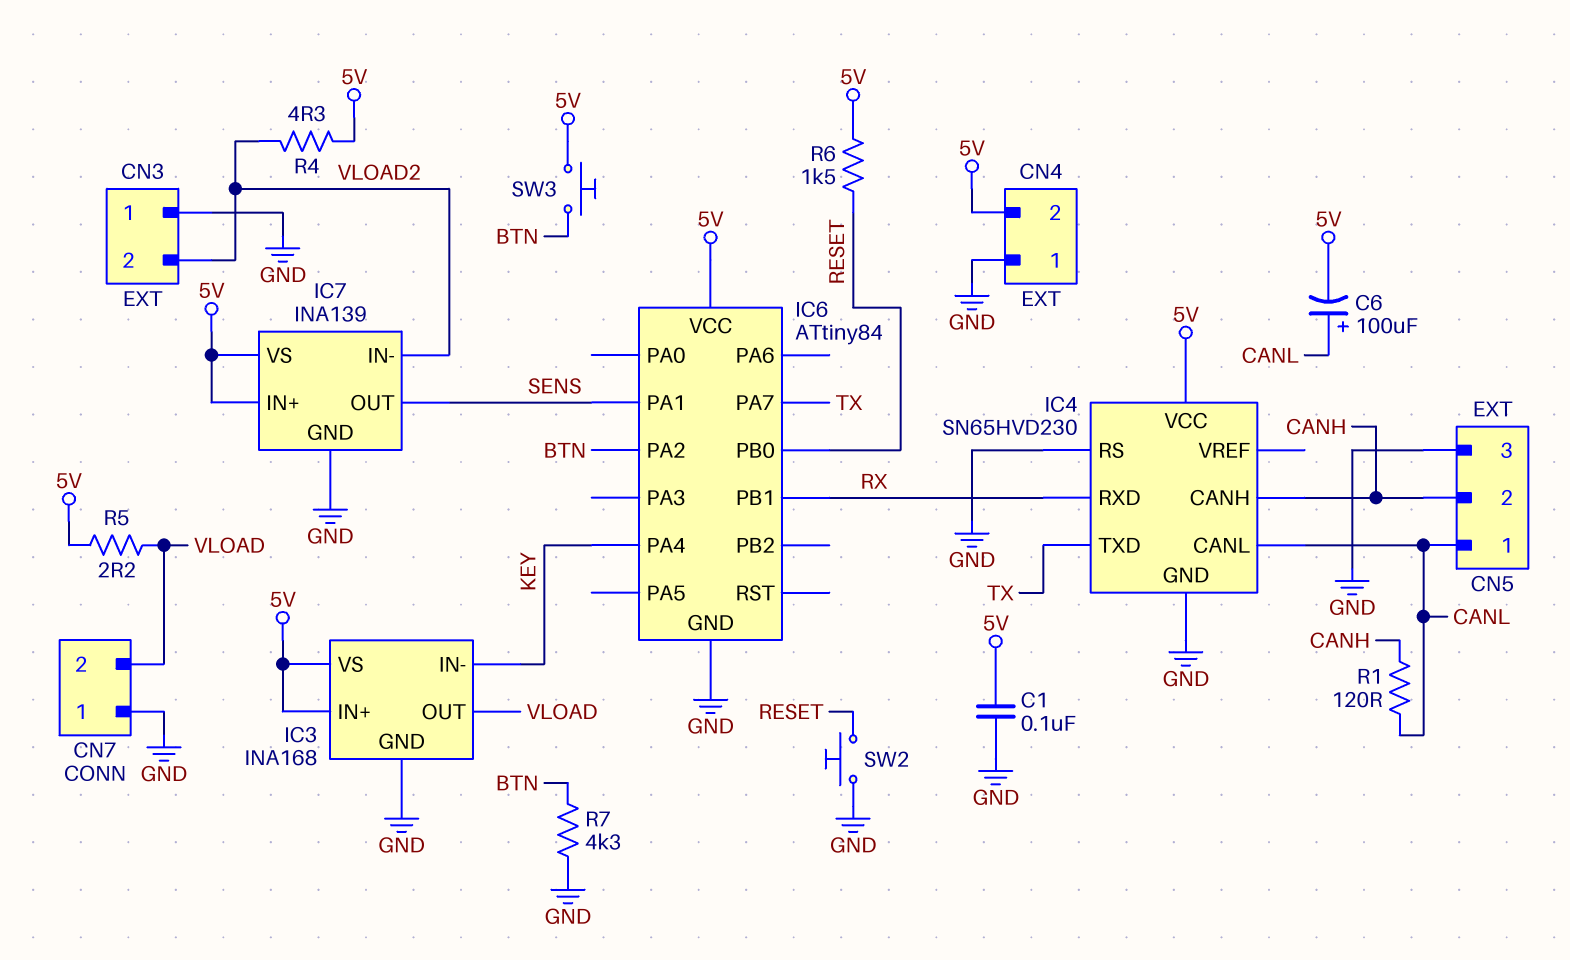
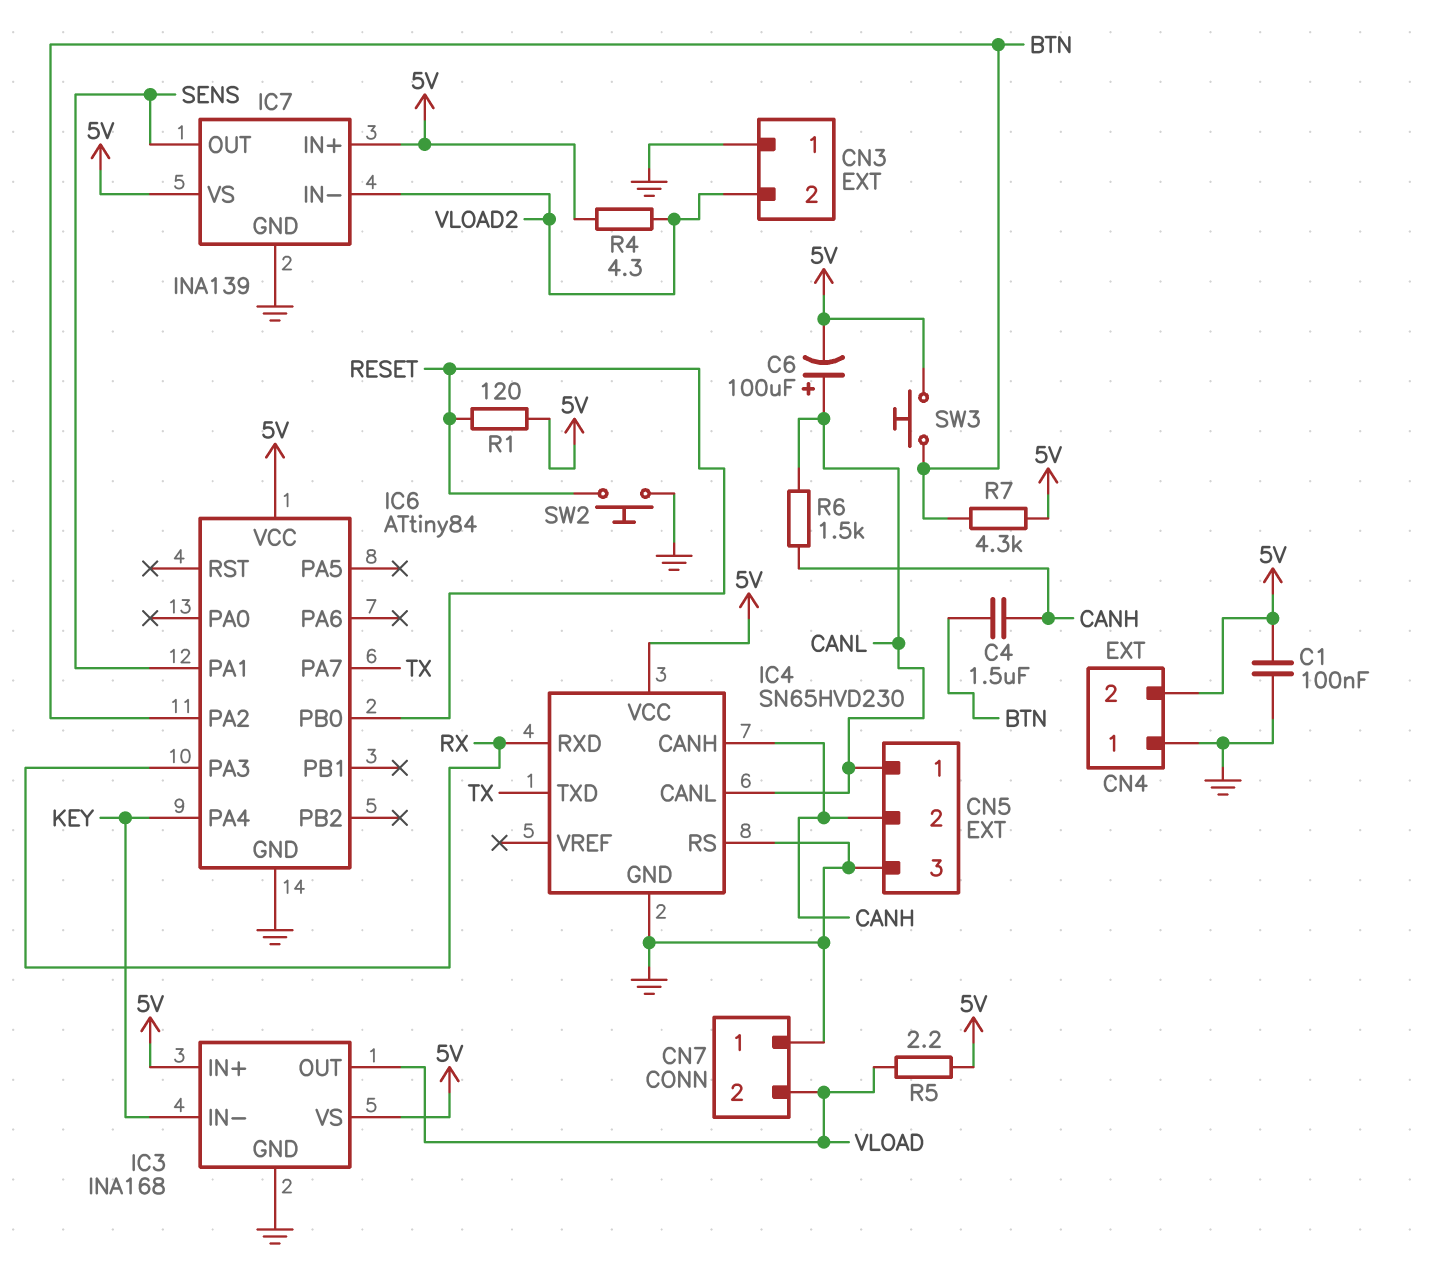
C4: none -> 1.5uF (BTN, CANH)
IC6 pin PA3: none -> RX
IC6 pin PB1: RX -> none
R1: 120 (CANH, CANL) -> 120 (5V, RESET)
R6: 1.5k (5V, RESET) -> 1.5k (CANH, CANL)
R7: 4.3k (BTN, GND) -> 4.3k (5V, BTN)

